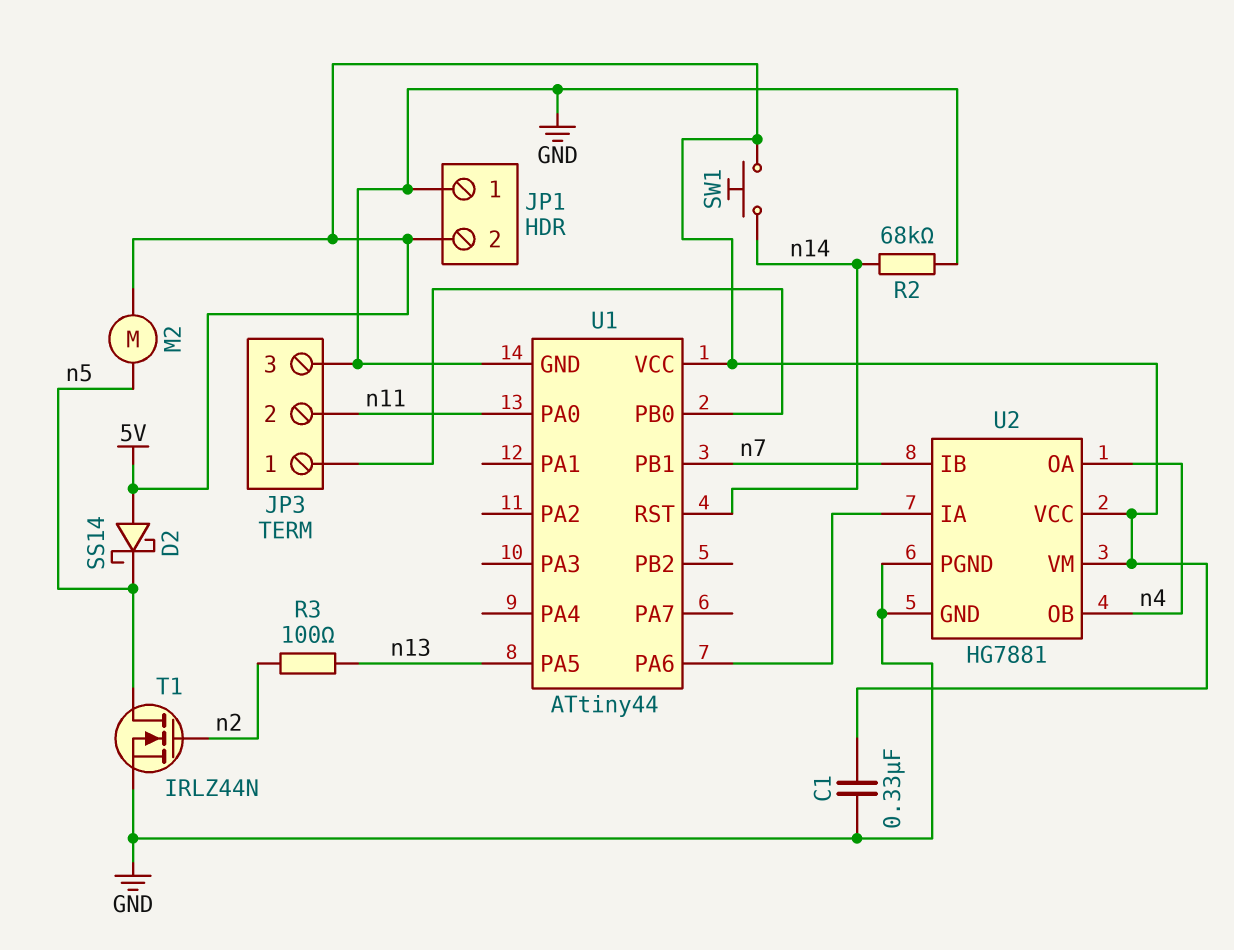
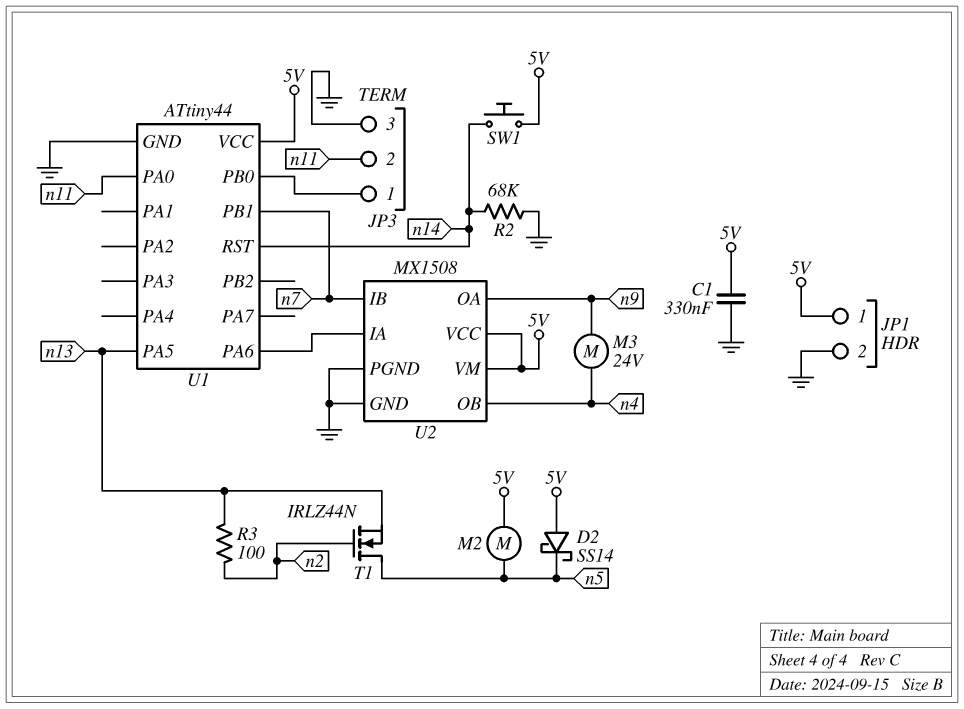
JP1 pin 1: GND -> 5V
JP1 pin 2: 5V -> GND
M3: none -> motor 24V (n4, n9)
T1: NMOS IRLZ44N (G n2, D n5, S GND) -> NMOS IRLZ44N (G n2, D n5, S n13)
U2: HG7881 -> MX1508
U2 pin OA: n4 -> n9

